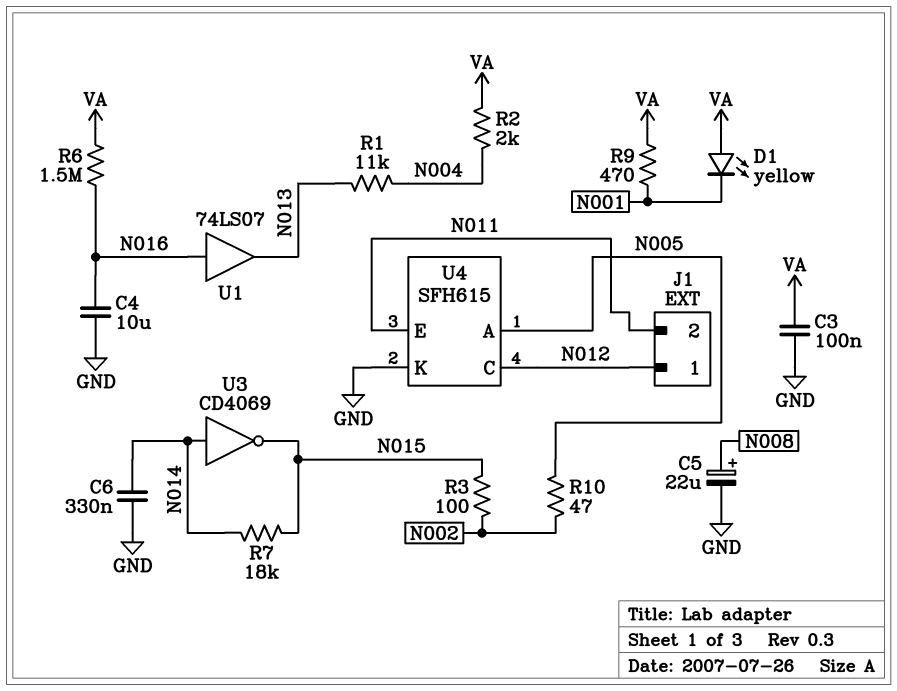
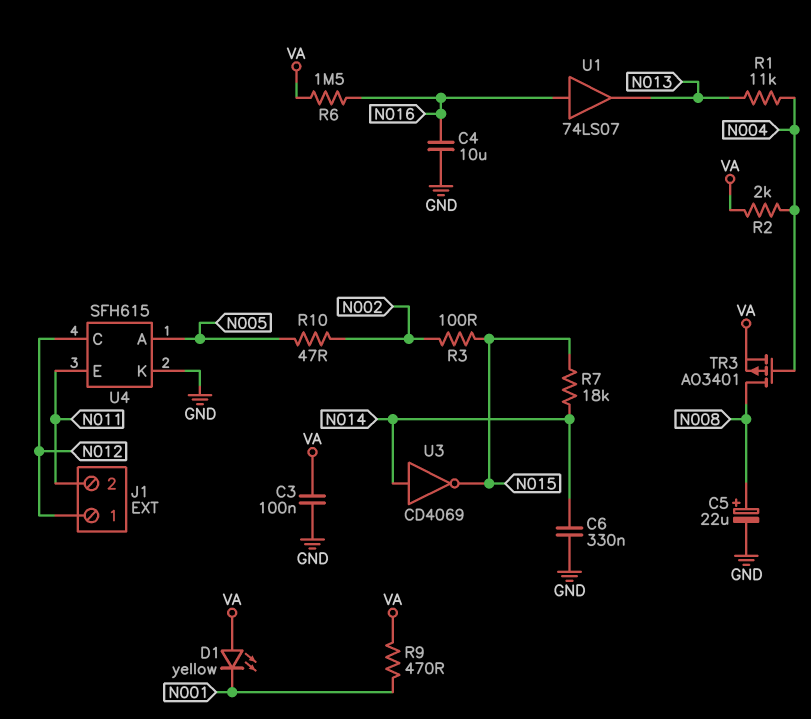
TR3: none -> PMOS AO3401 (G N004, D N008, S VA)

